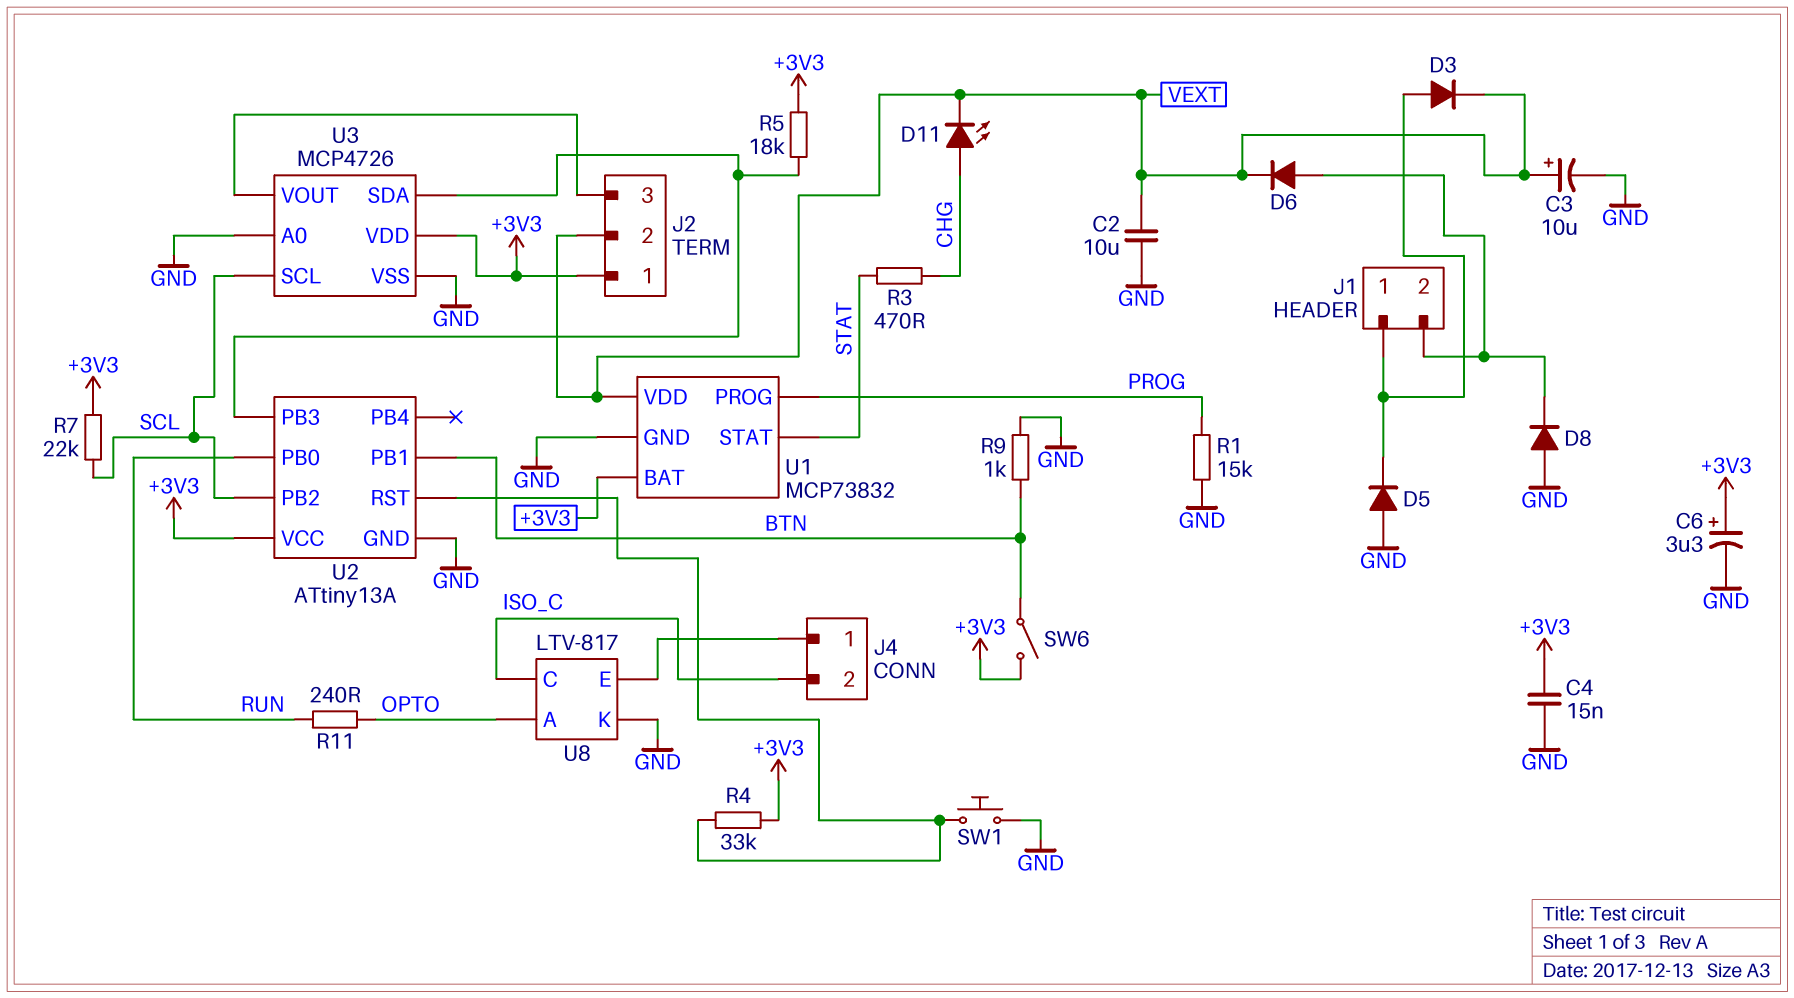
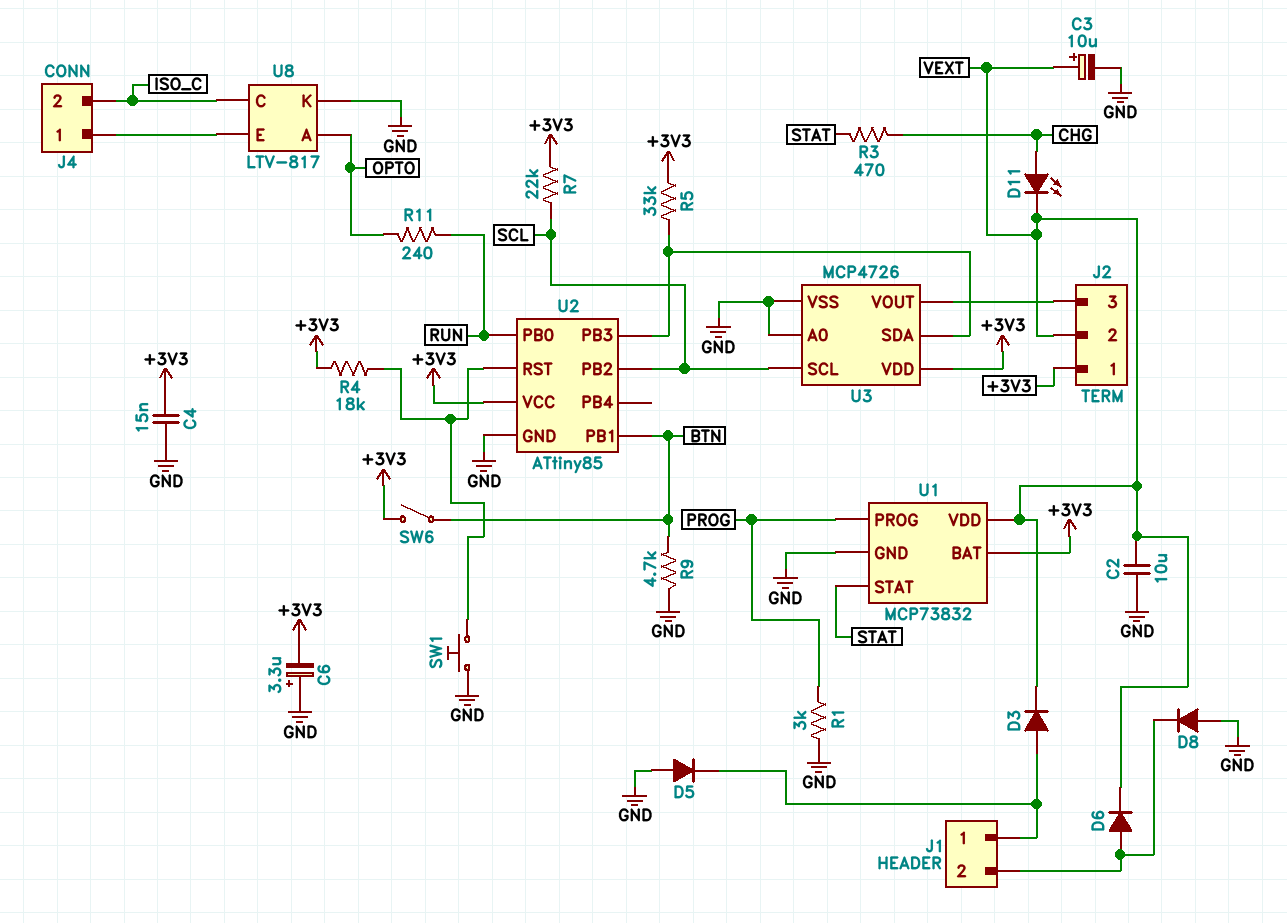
C6: 3.3uF (plus +3V3, minus GND) -> 3.3uF (plus GND, minus +3V3)
R1: 15k (GND, PROG) -> 3k (GND, PROG)
R4: 33k (+3V3, U2/RST) -> 18k (+3V3, U2/RST)
R5: 18k (+3V3, U2/PB3) -> 33k (+3V3, U2/PB3)
R9: 1k (BTN, GND) -> 4.7k (BTN, GND)
U2: ATtiny13A -> ATtiny85

